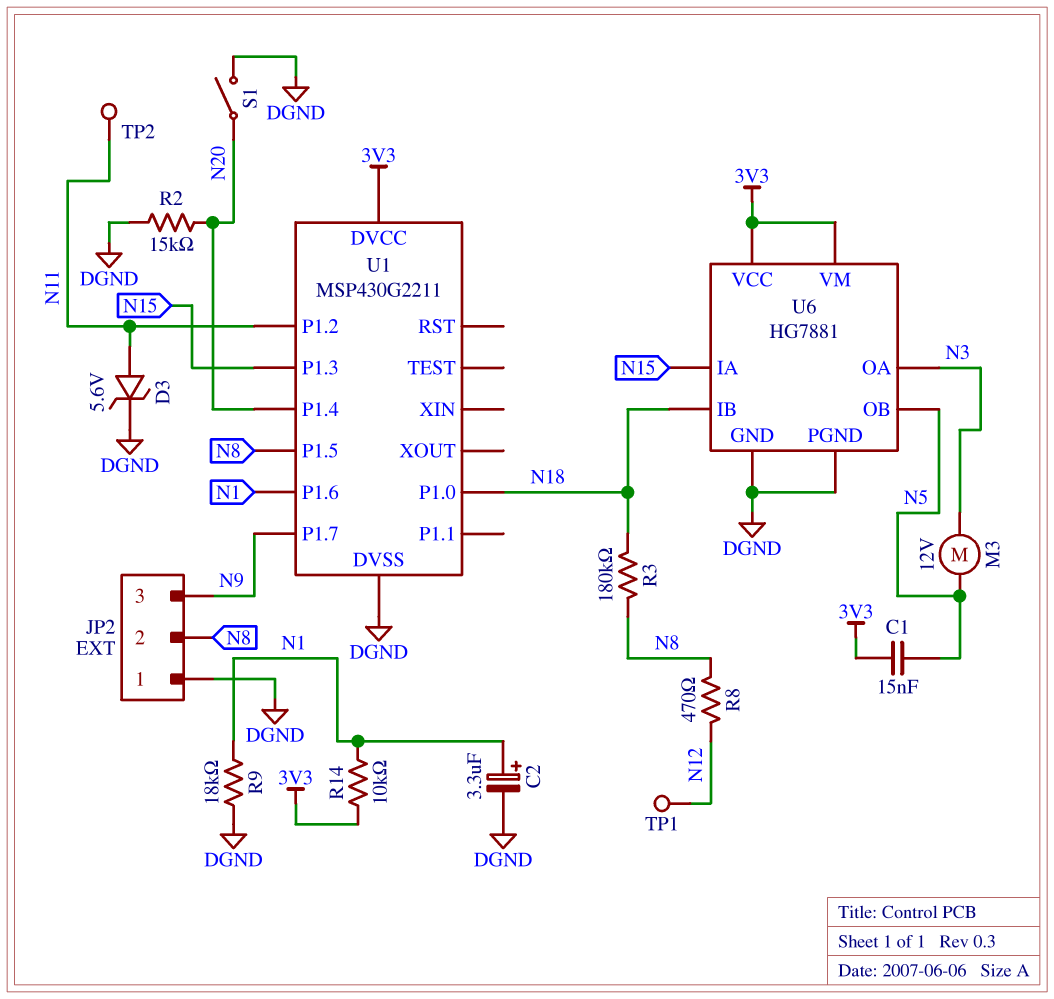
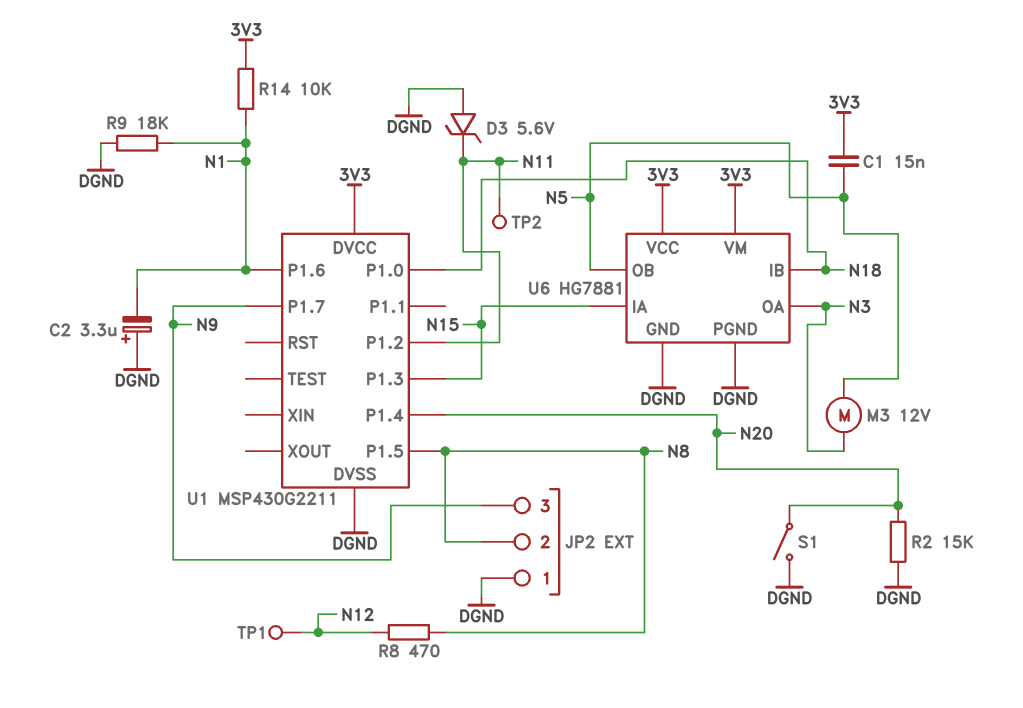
C2: 3.3uF (plus N1, minus DGND) -> 3.3uF (plus DGND, minus N1)
D3: zener 5.6V (A N11, K DGND) -> zener 5.6V (A DGND, K N11)
R3: 180k (N8, N18) -> none

